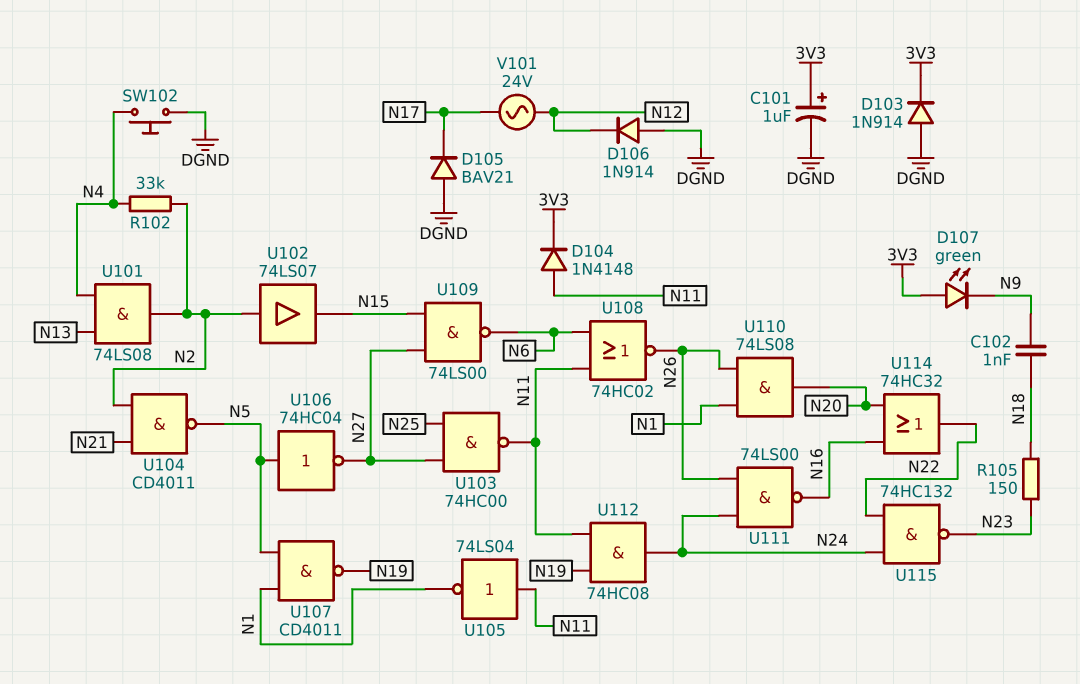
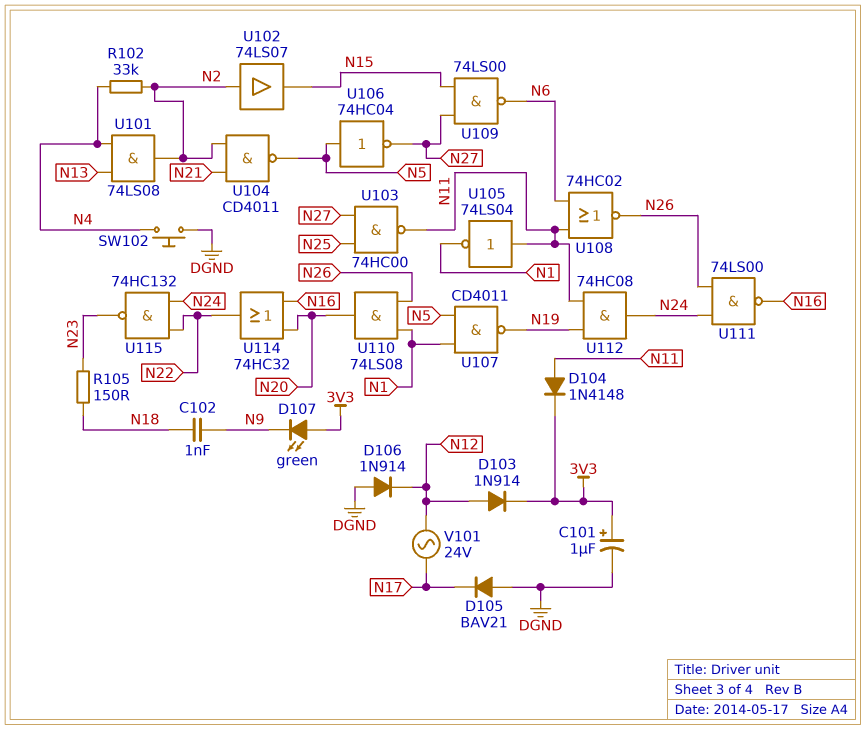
D103: diode 1N914 (A DGND, K 3V3) -> diode 1N914 (A N12, K 3V3)

